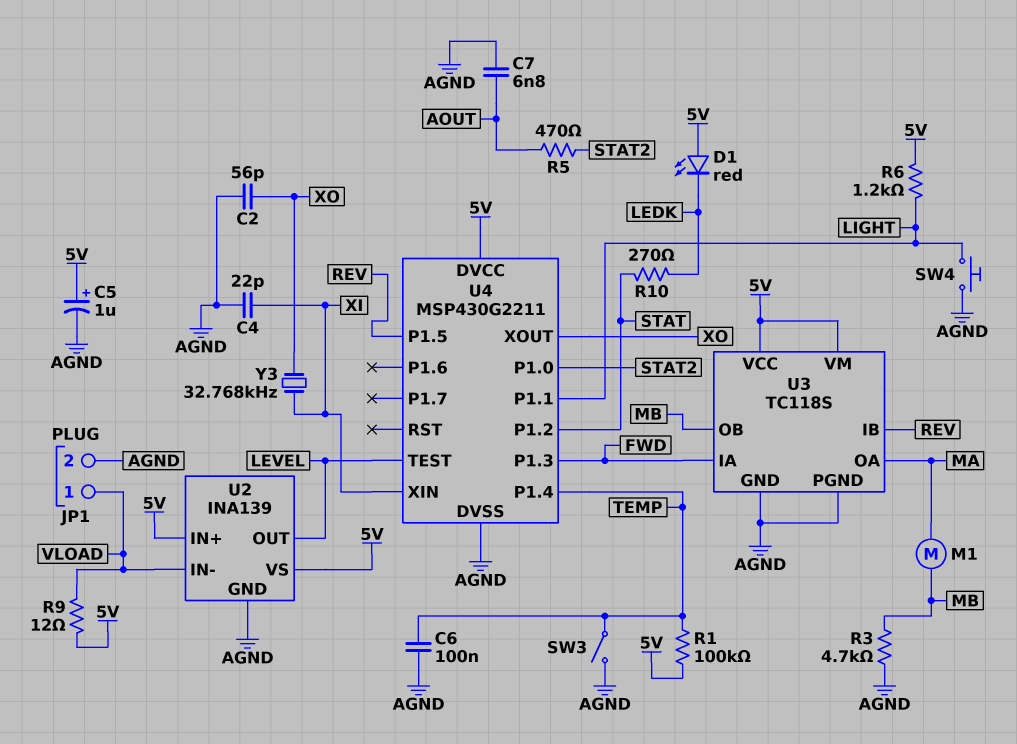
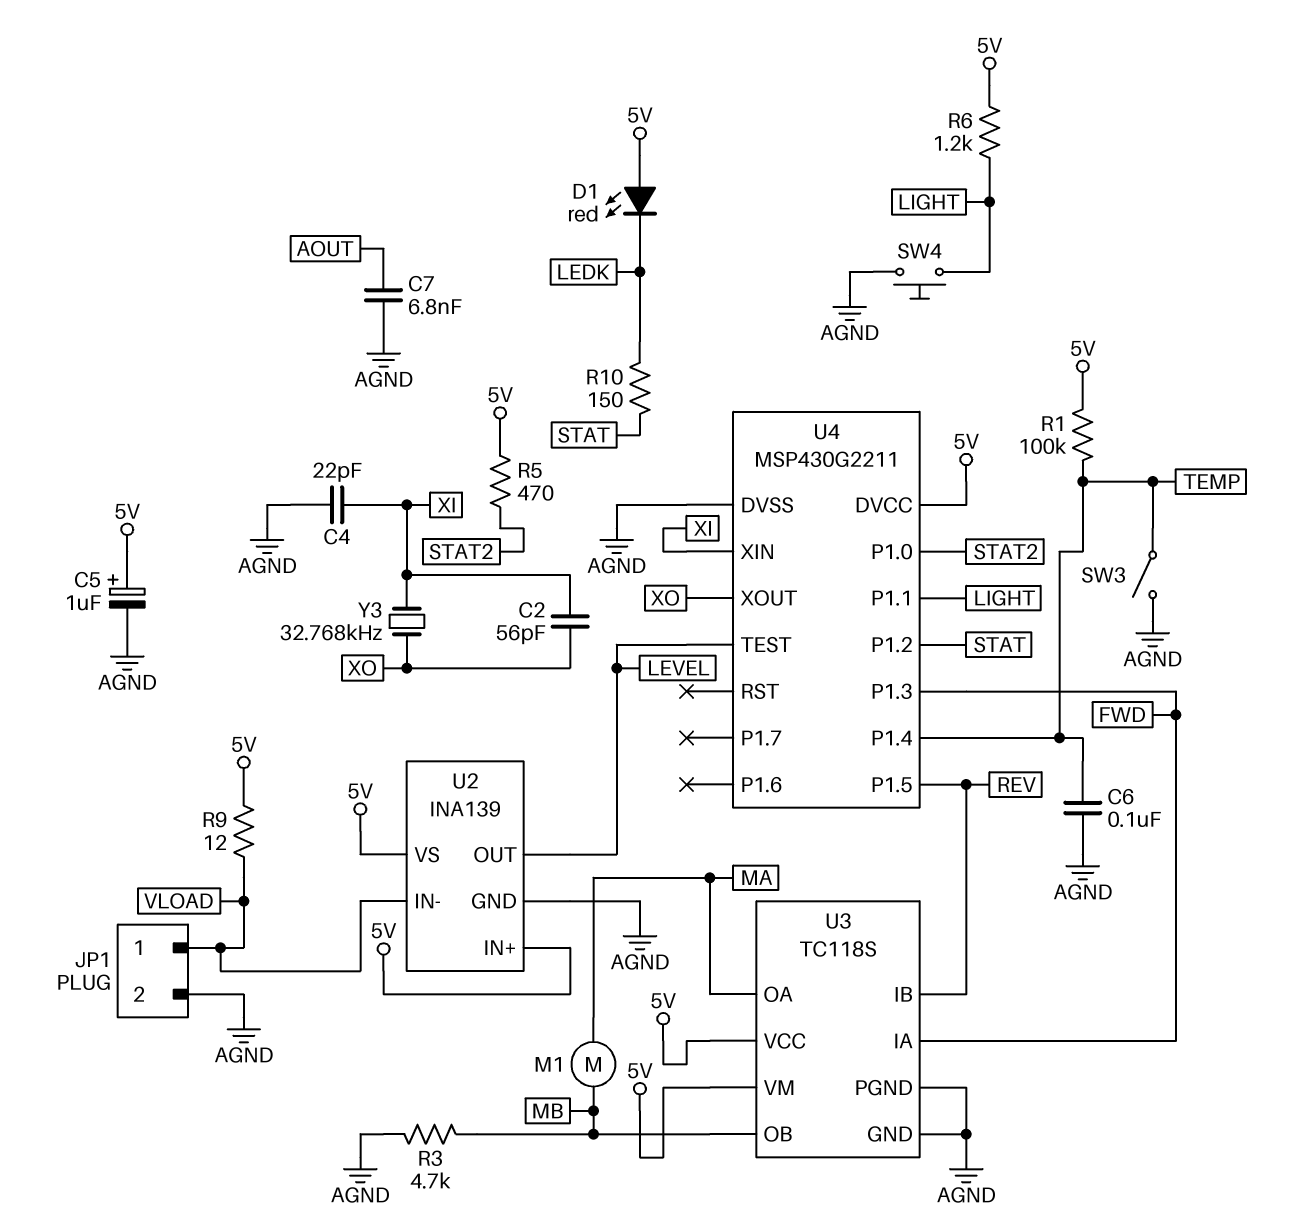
C2: 56pF (AGND, XO) -> 56pF (XI, XO)
R5: 470 (AOUT, STAT2) -> 470 (5V, STAT2)
R10: 270 (LEDK, STAT) -> 150 (LEDK, STAT)

